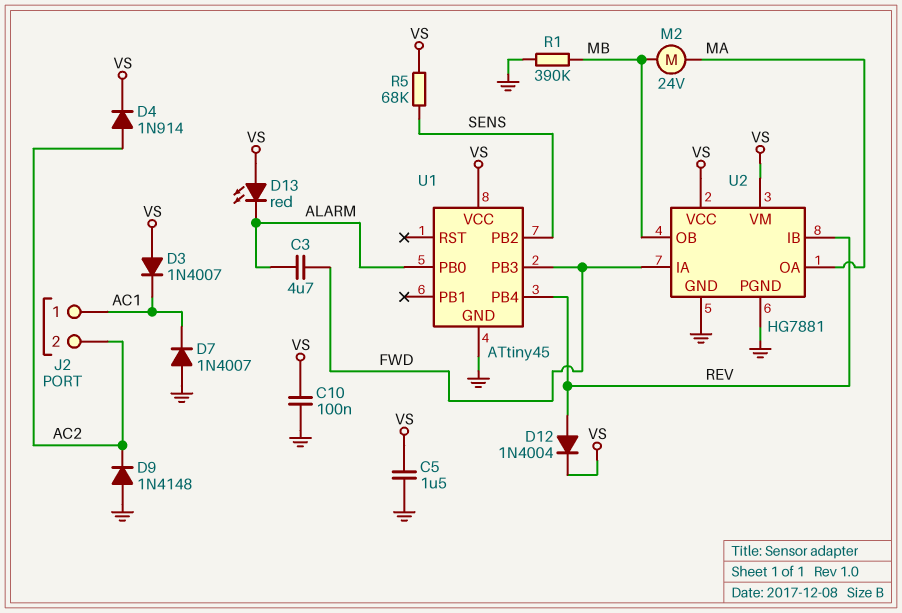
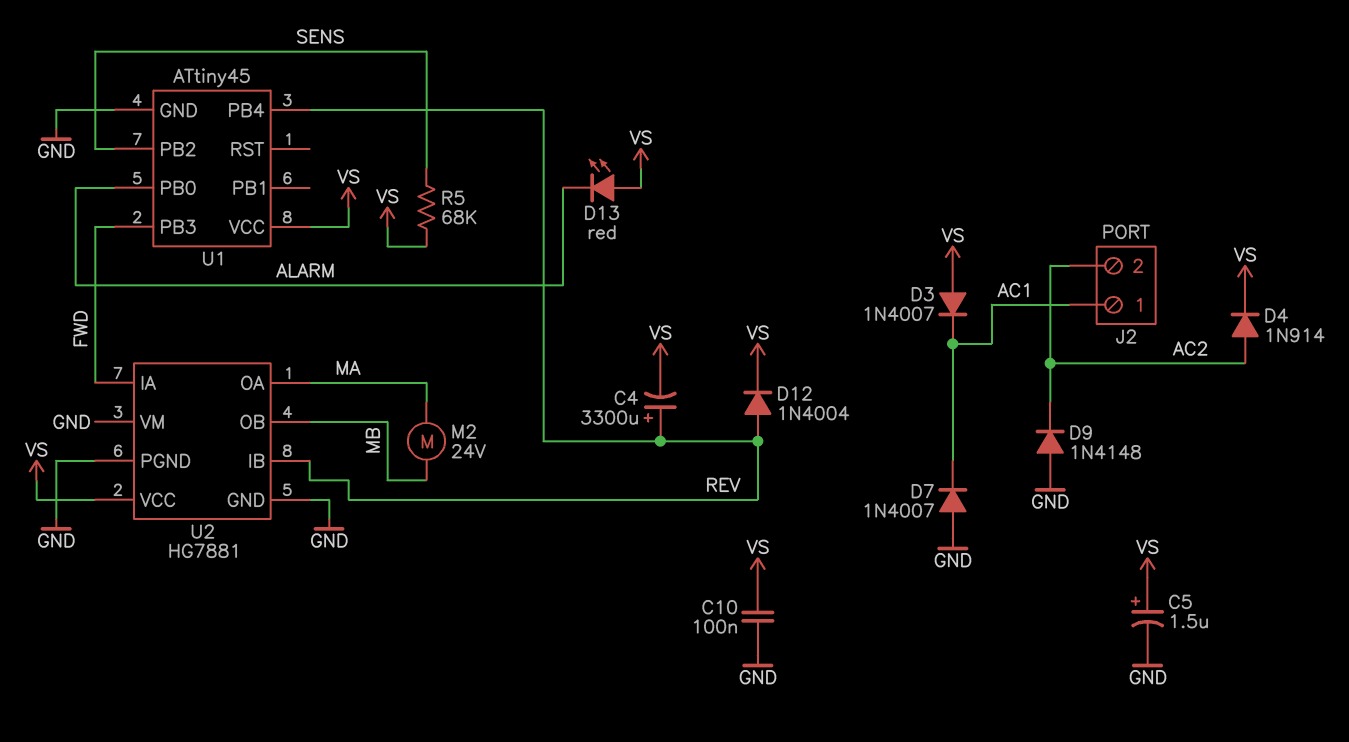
C3: 4.7uF (ALARM, FWD) -> none
C4: none -> 3300uF (plus REV, minus VS)
C5: 1.5uF (GND, VS) -> 1.5uF (plus VS, minus GND)
R1: 390k (GND, MB) -> none
U2 pin VM: VS -> GND

